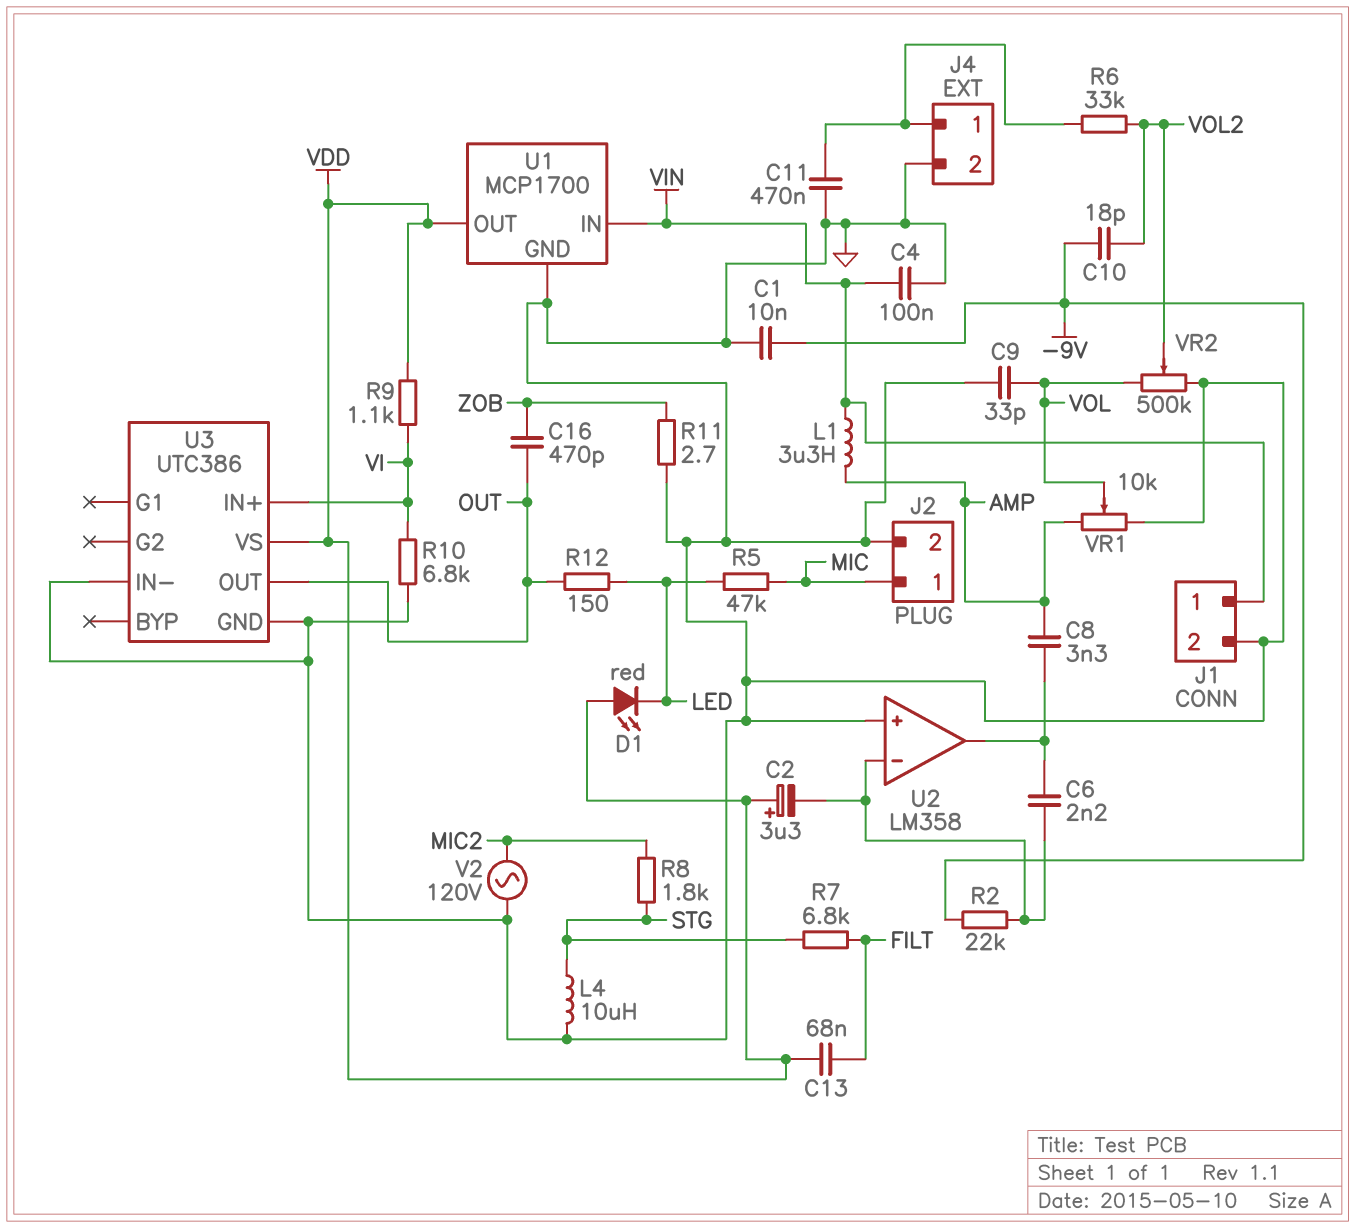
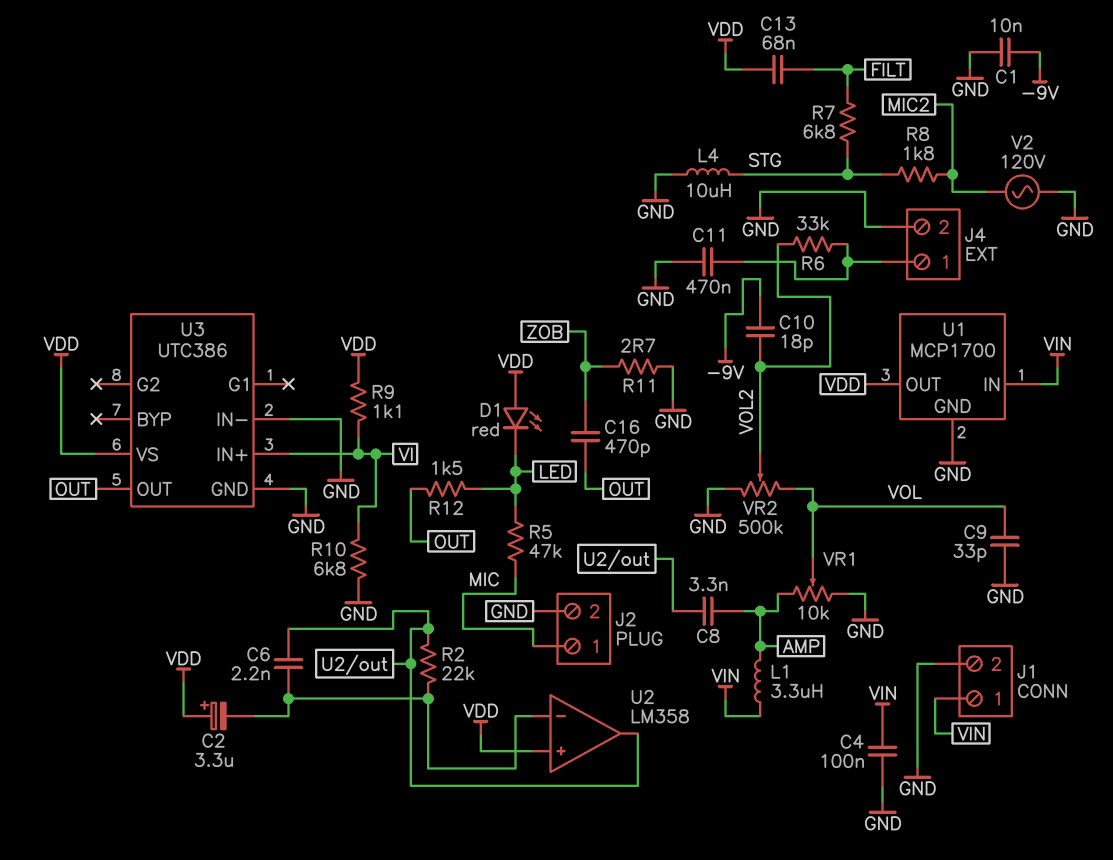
R2: 22k (-9V, U2/in-) -> 22k (U2/in-, U2/out)
R12: 150 (LED, OUT) -> 1.5k (LED, OUT)
U2 pin in+: GND -> VDD

